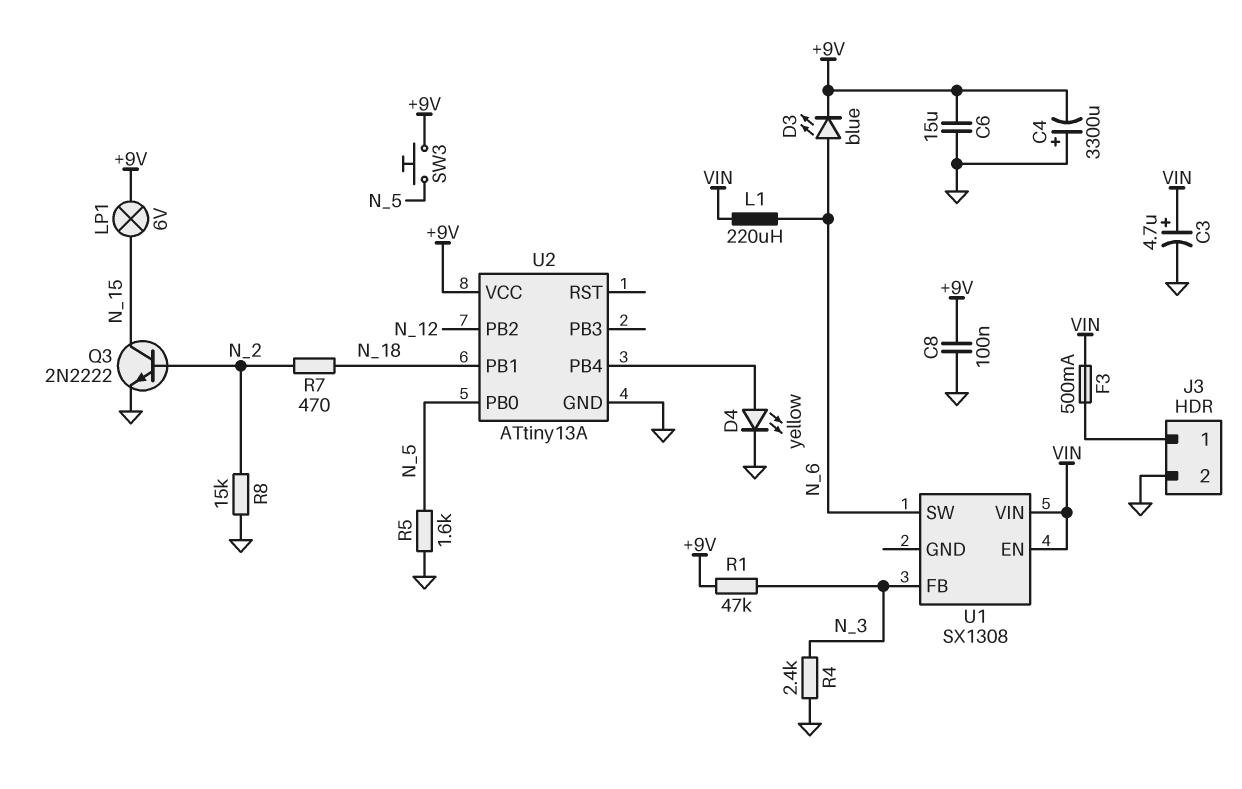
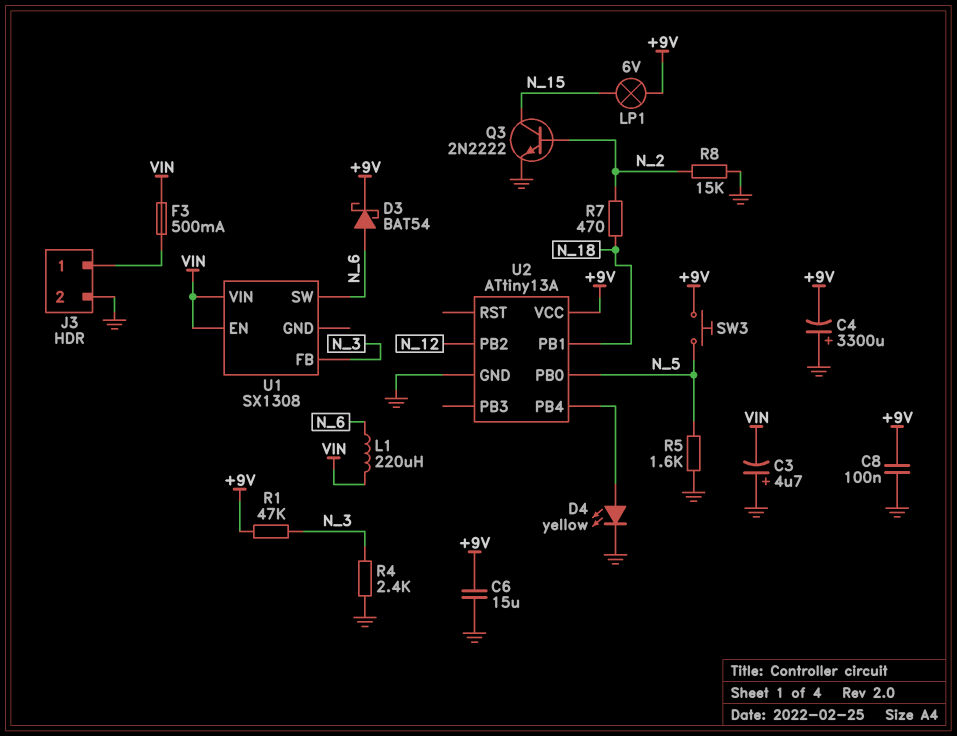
C3: 4.7uF (plus VIN, minus GND) -> 4.7uF (plus GND, minus VIN)
D3: LED blue (A N_6, K +9V) -> schottky BAT54 (A N_6, K +9V)

